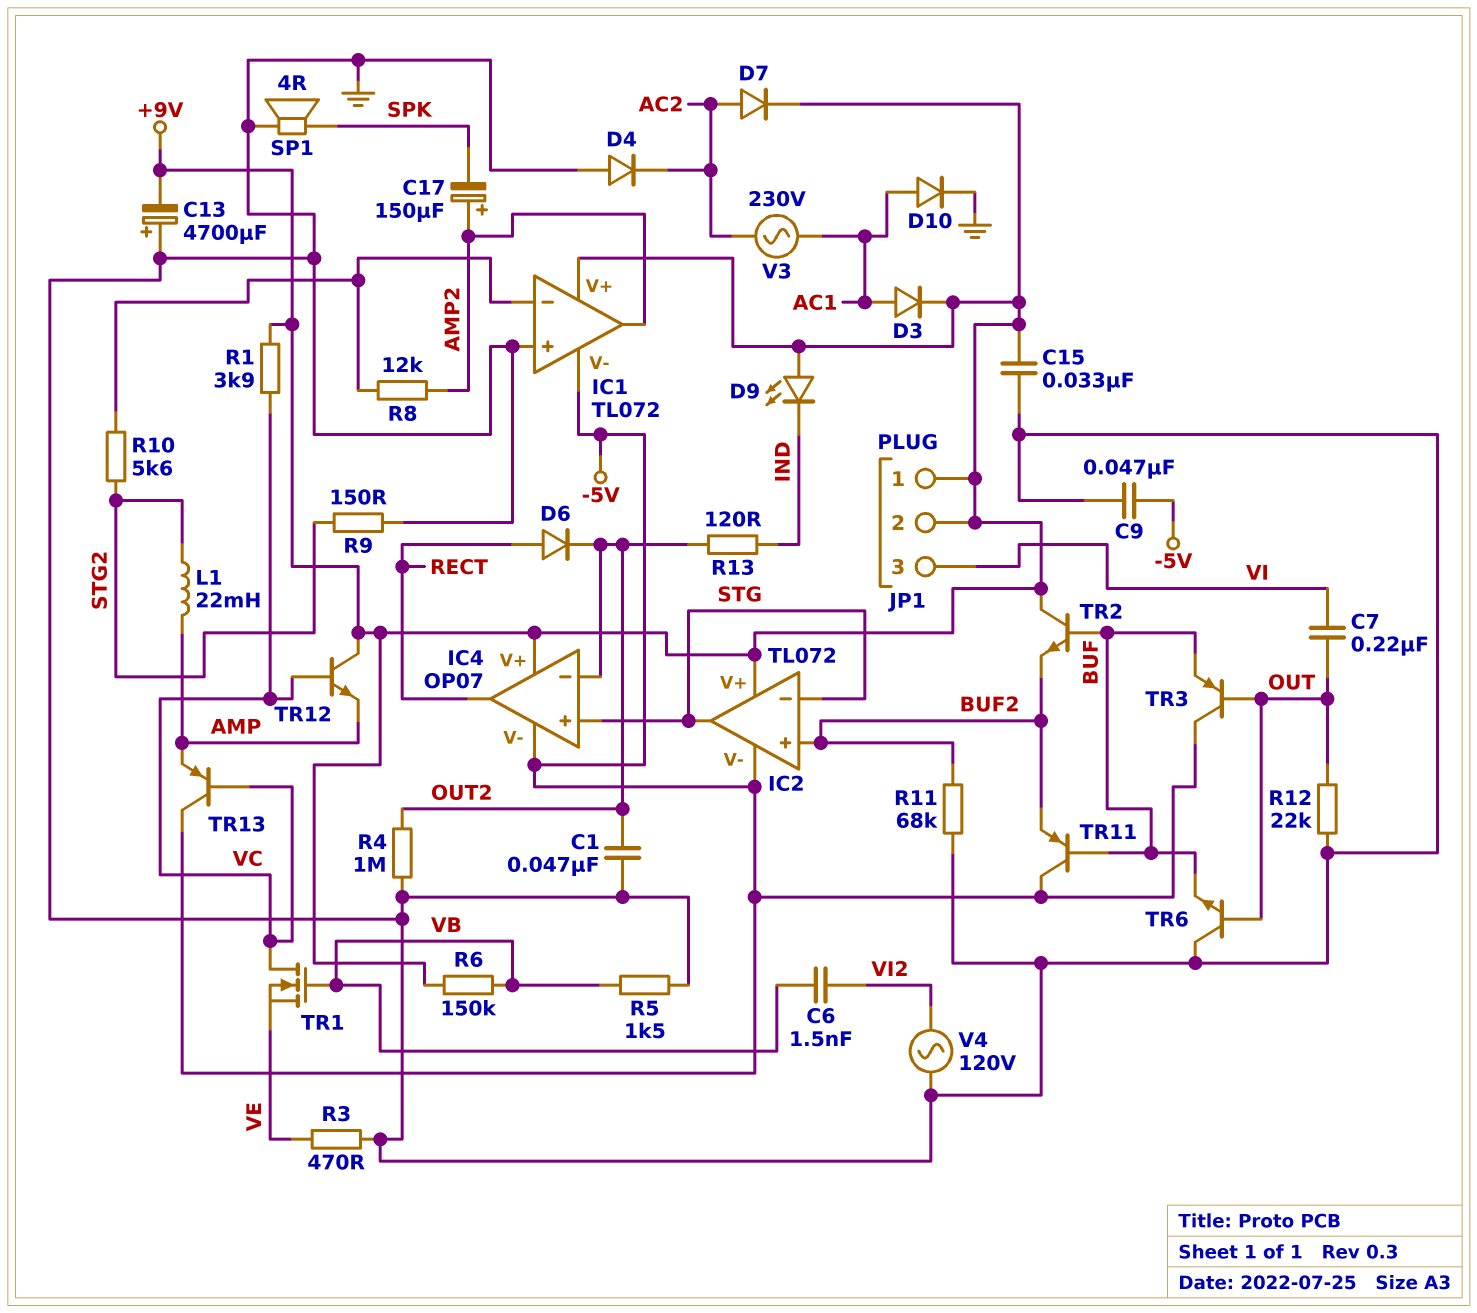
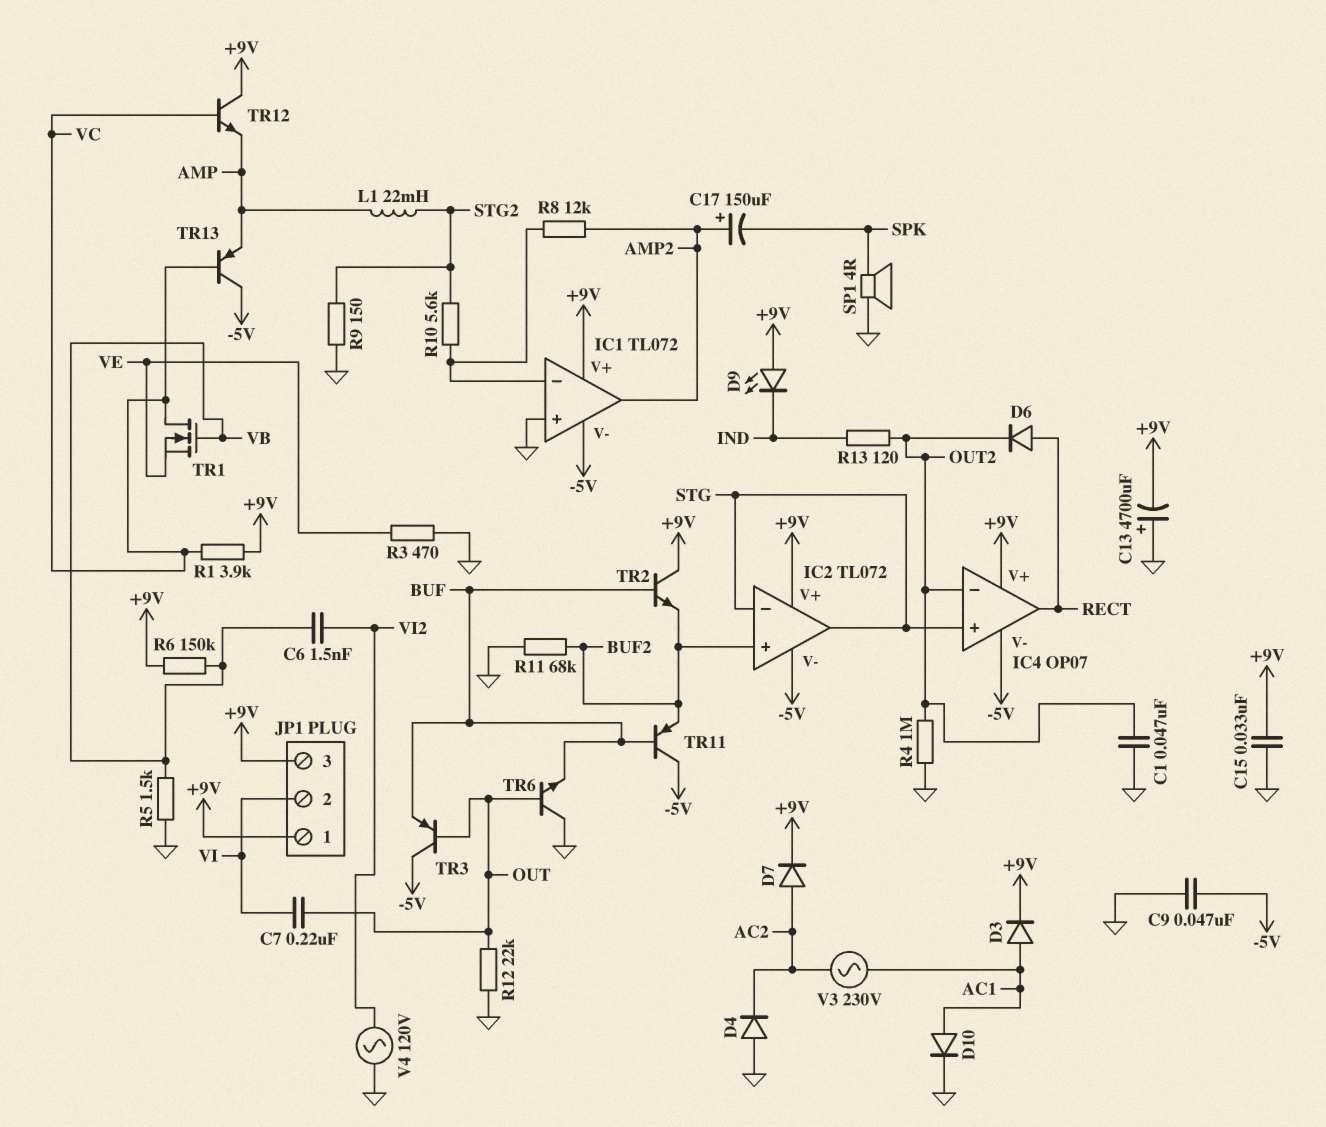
JP1 pin 2: +9V -> VI
JP1 pin 3: VI -> +9V

